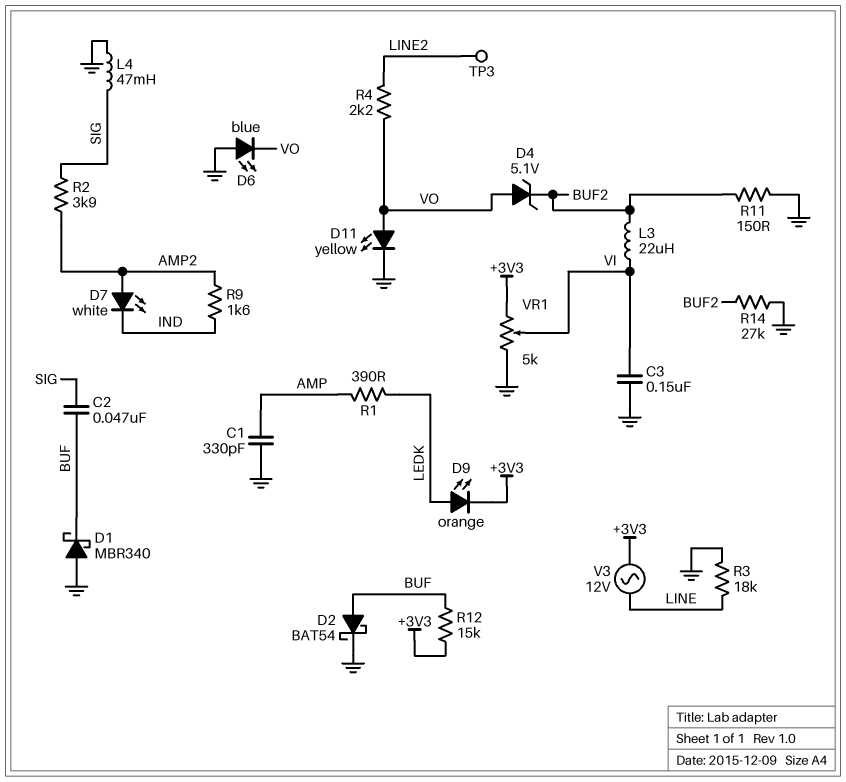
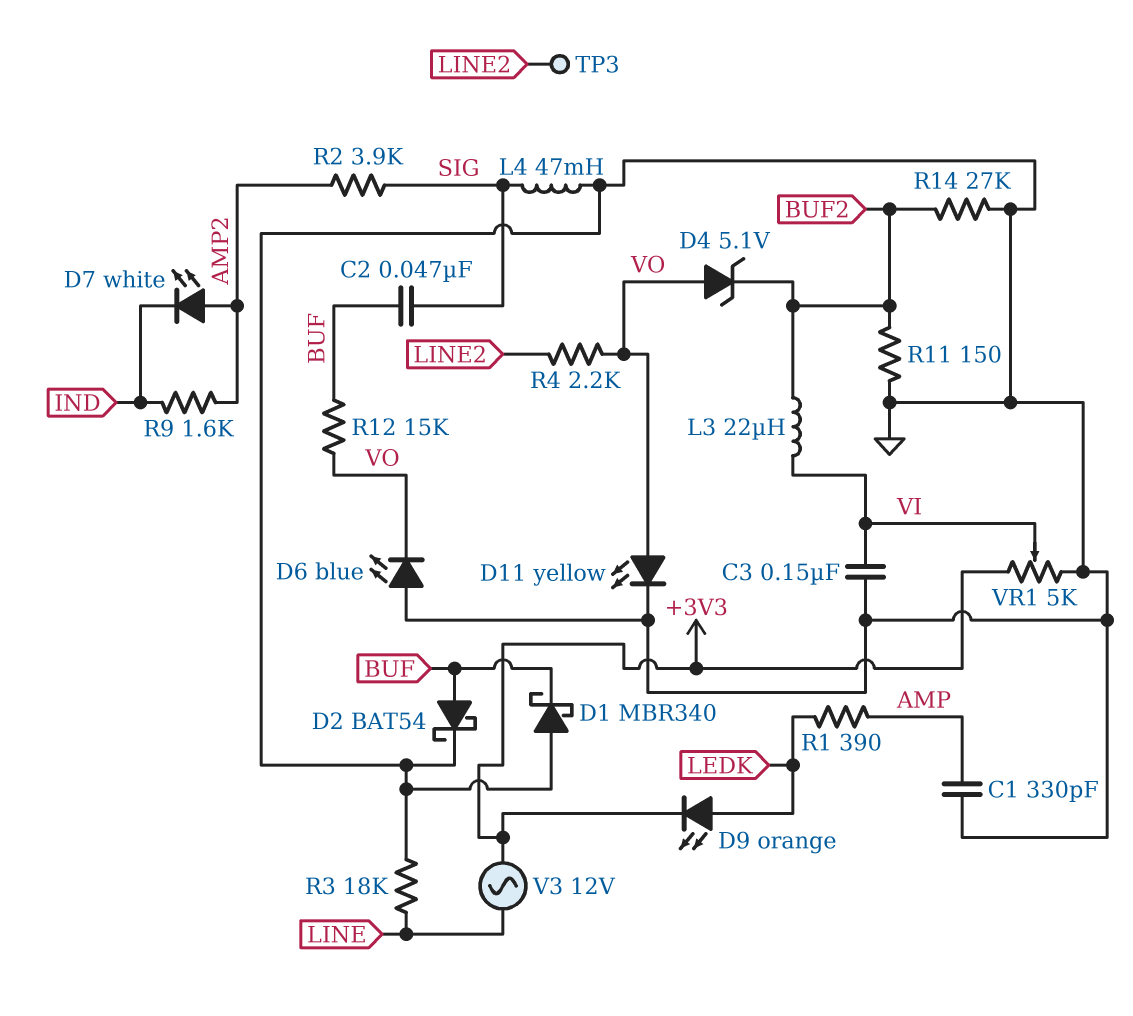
R12: 15k (+3V3, BUF) -> 15k (BUF, VO)

